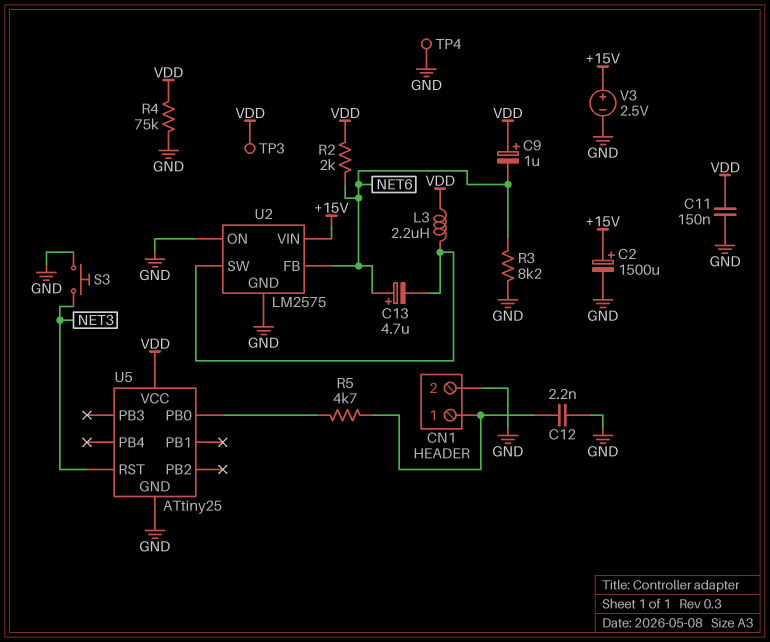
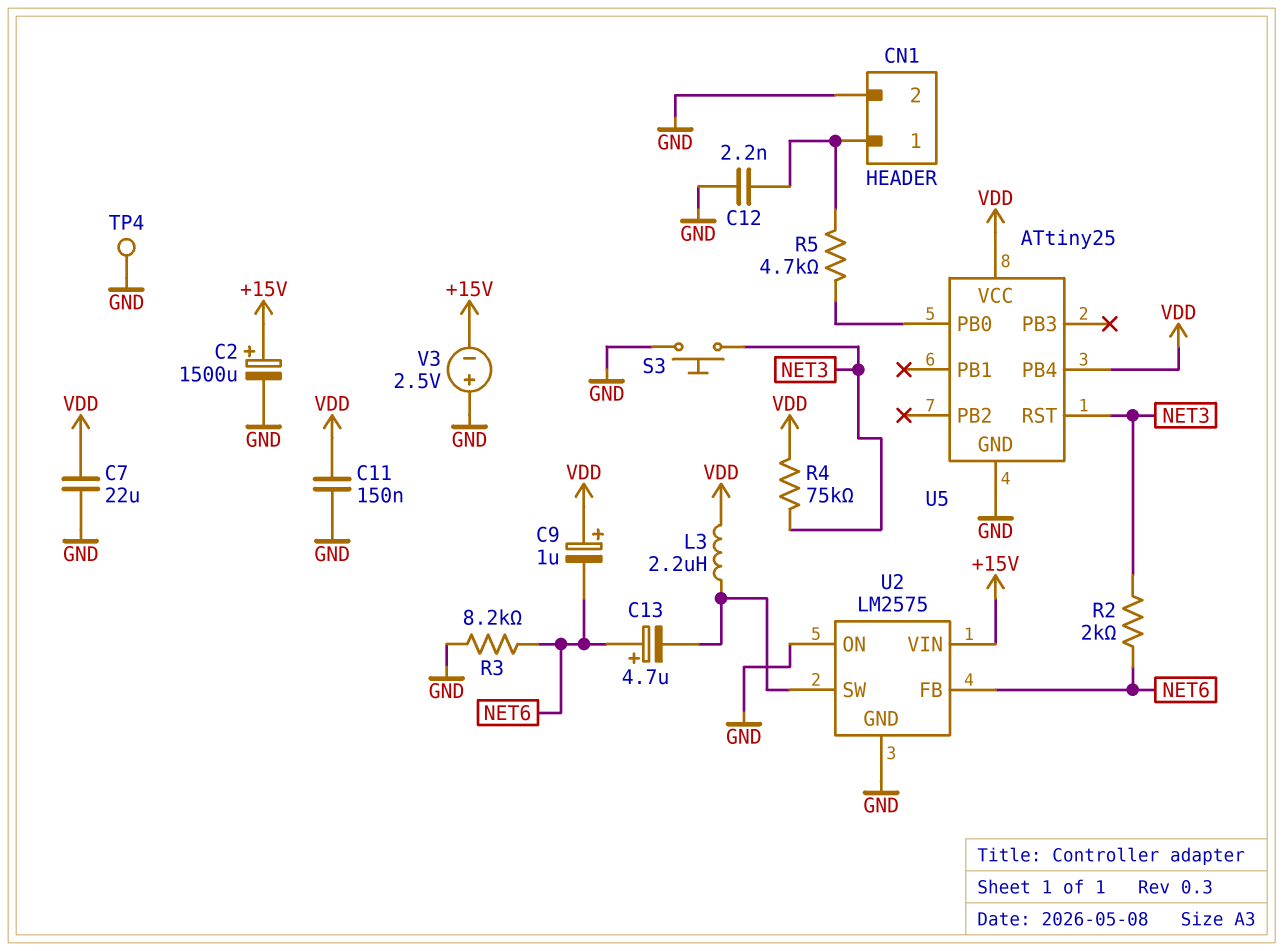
C7: none -> 22uF (GND, VDD)
R2: 2k (NET6, VDD) -> 2k (NET3, NET6)
R4: 75k (GND, VDD) -> 75k (NET3, VDD)
TP3: test point (VDD) -> none
U5 pin PB4: none -> VDD
V3: 2.5V (plus +15V, minus GND) -> 2.5V (plus GND, minus +15V)

